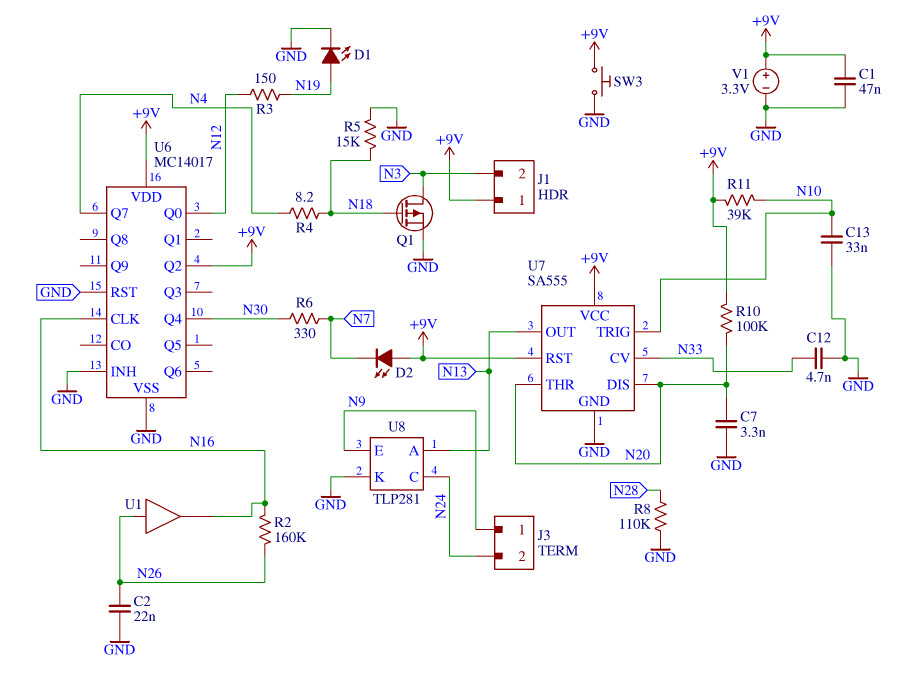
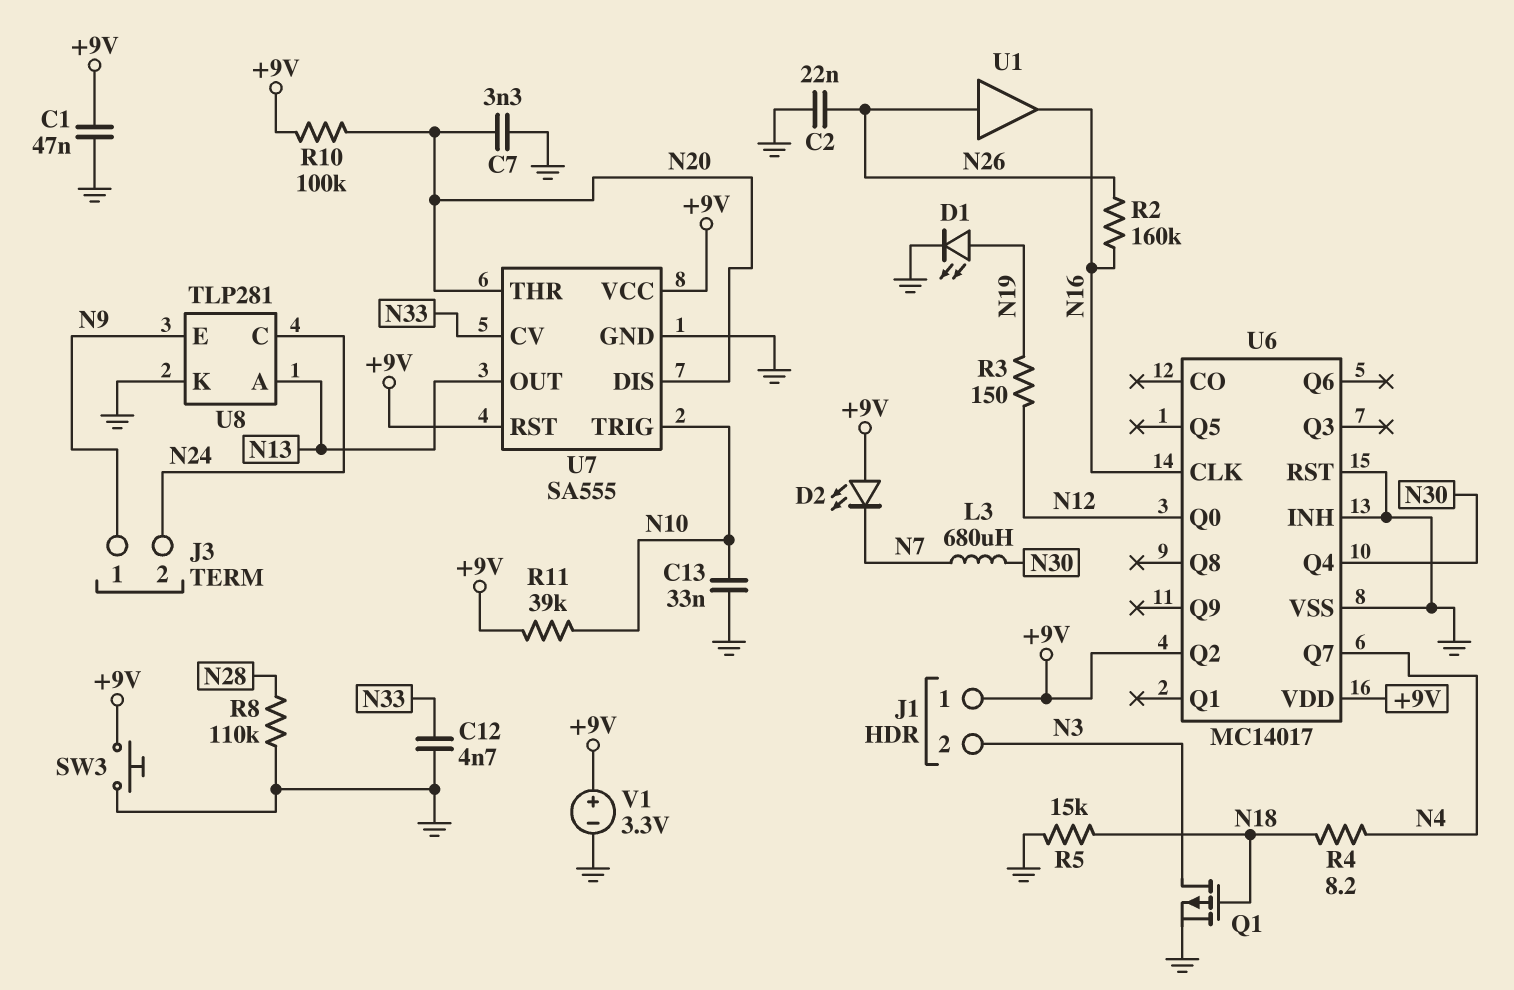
L3: none -> 680uH (N7, N30)
R6: 330 (N7, N30) -> none

